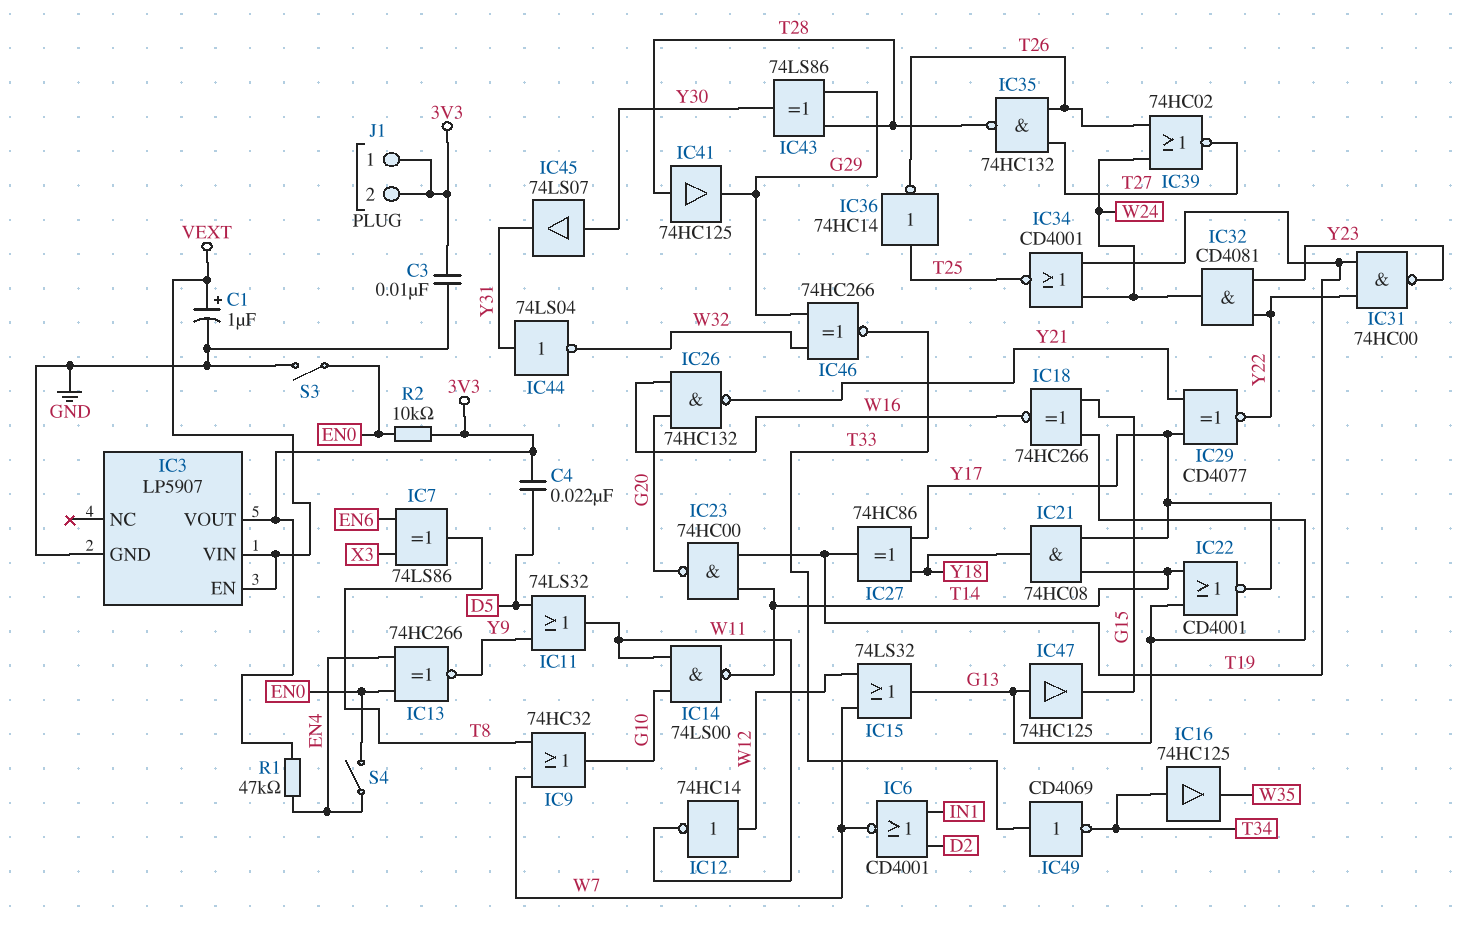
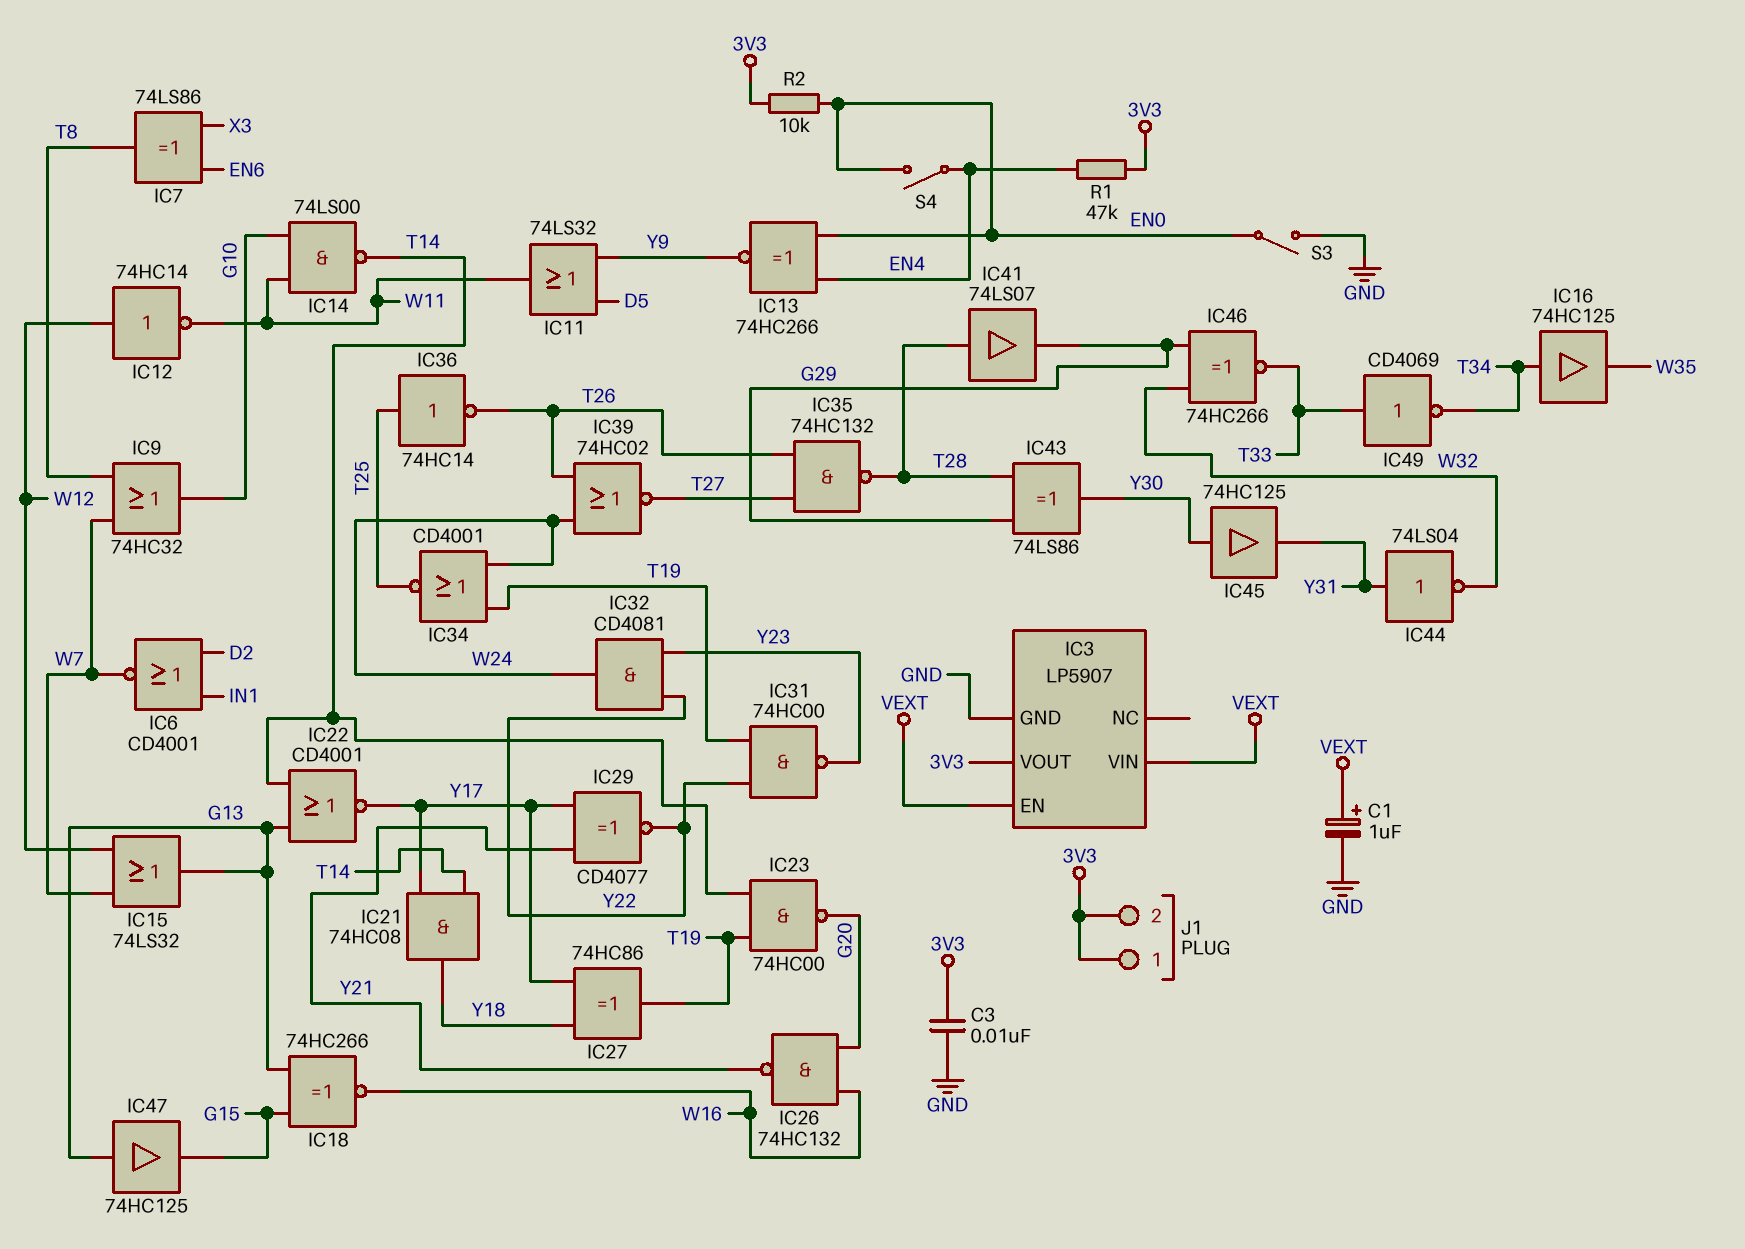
C4: 22nF (3V3, D5) -> none
IC41: buffer 74HC125 (in T28, out G29) -> buffer 74LS07 (in T28, out G29)
IC45: buffer 74LS07 (in Y30, out Y31) -> buffer 74HC125 (in Y30, out Y31)

